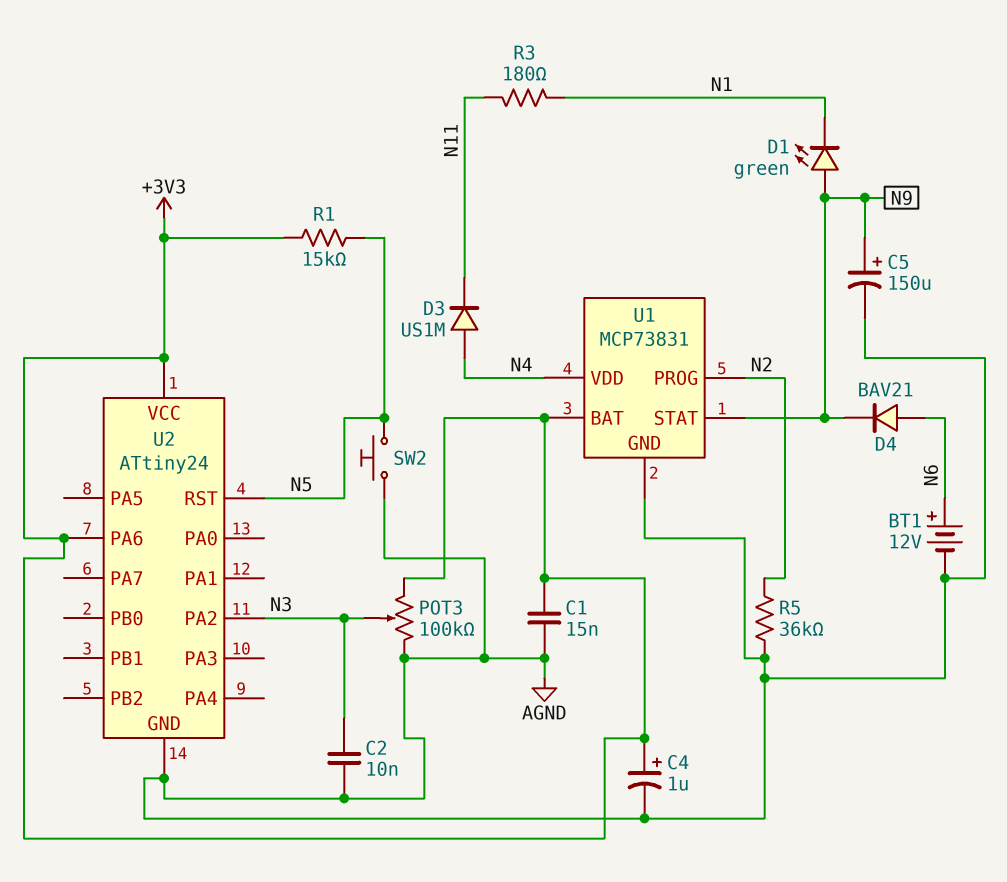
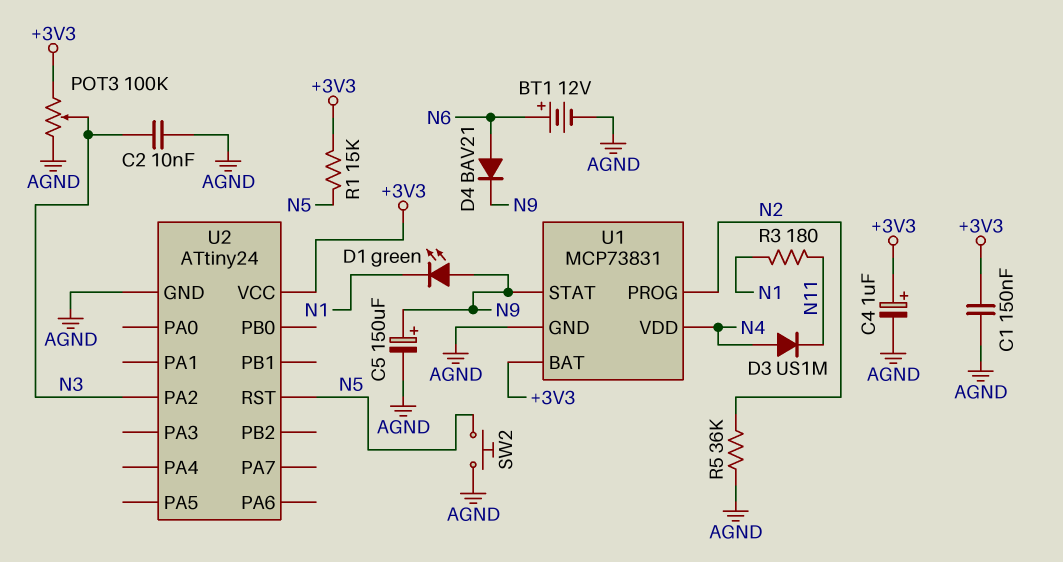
C1: 15nF (+3V3, AGND) -> 150nF (+3V3, AGND)
U2 pin PA6: +3V3 -> none

